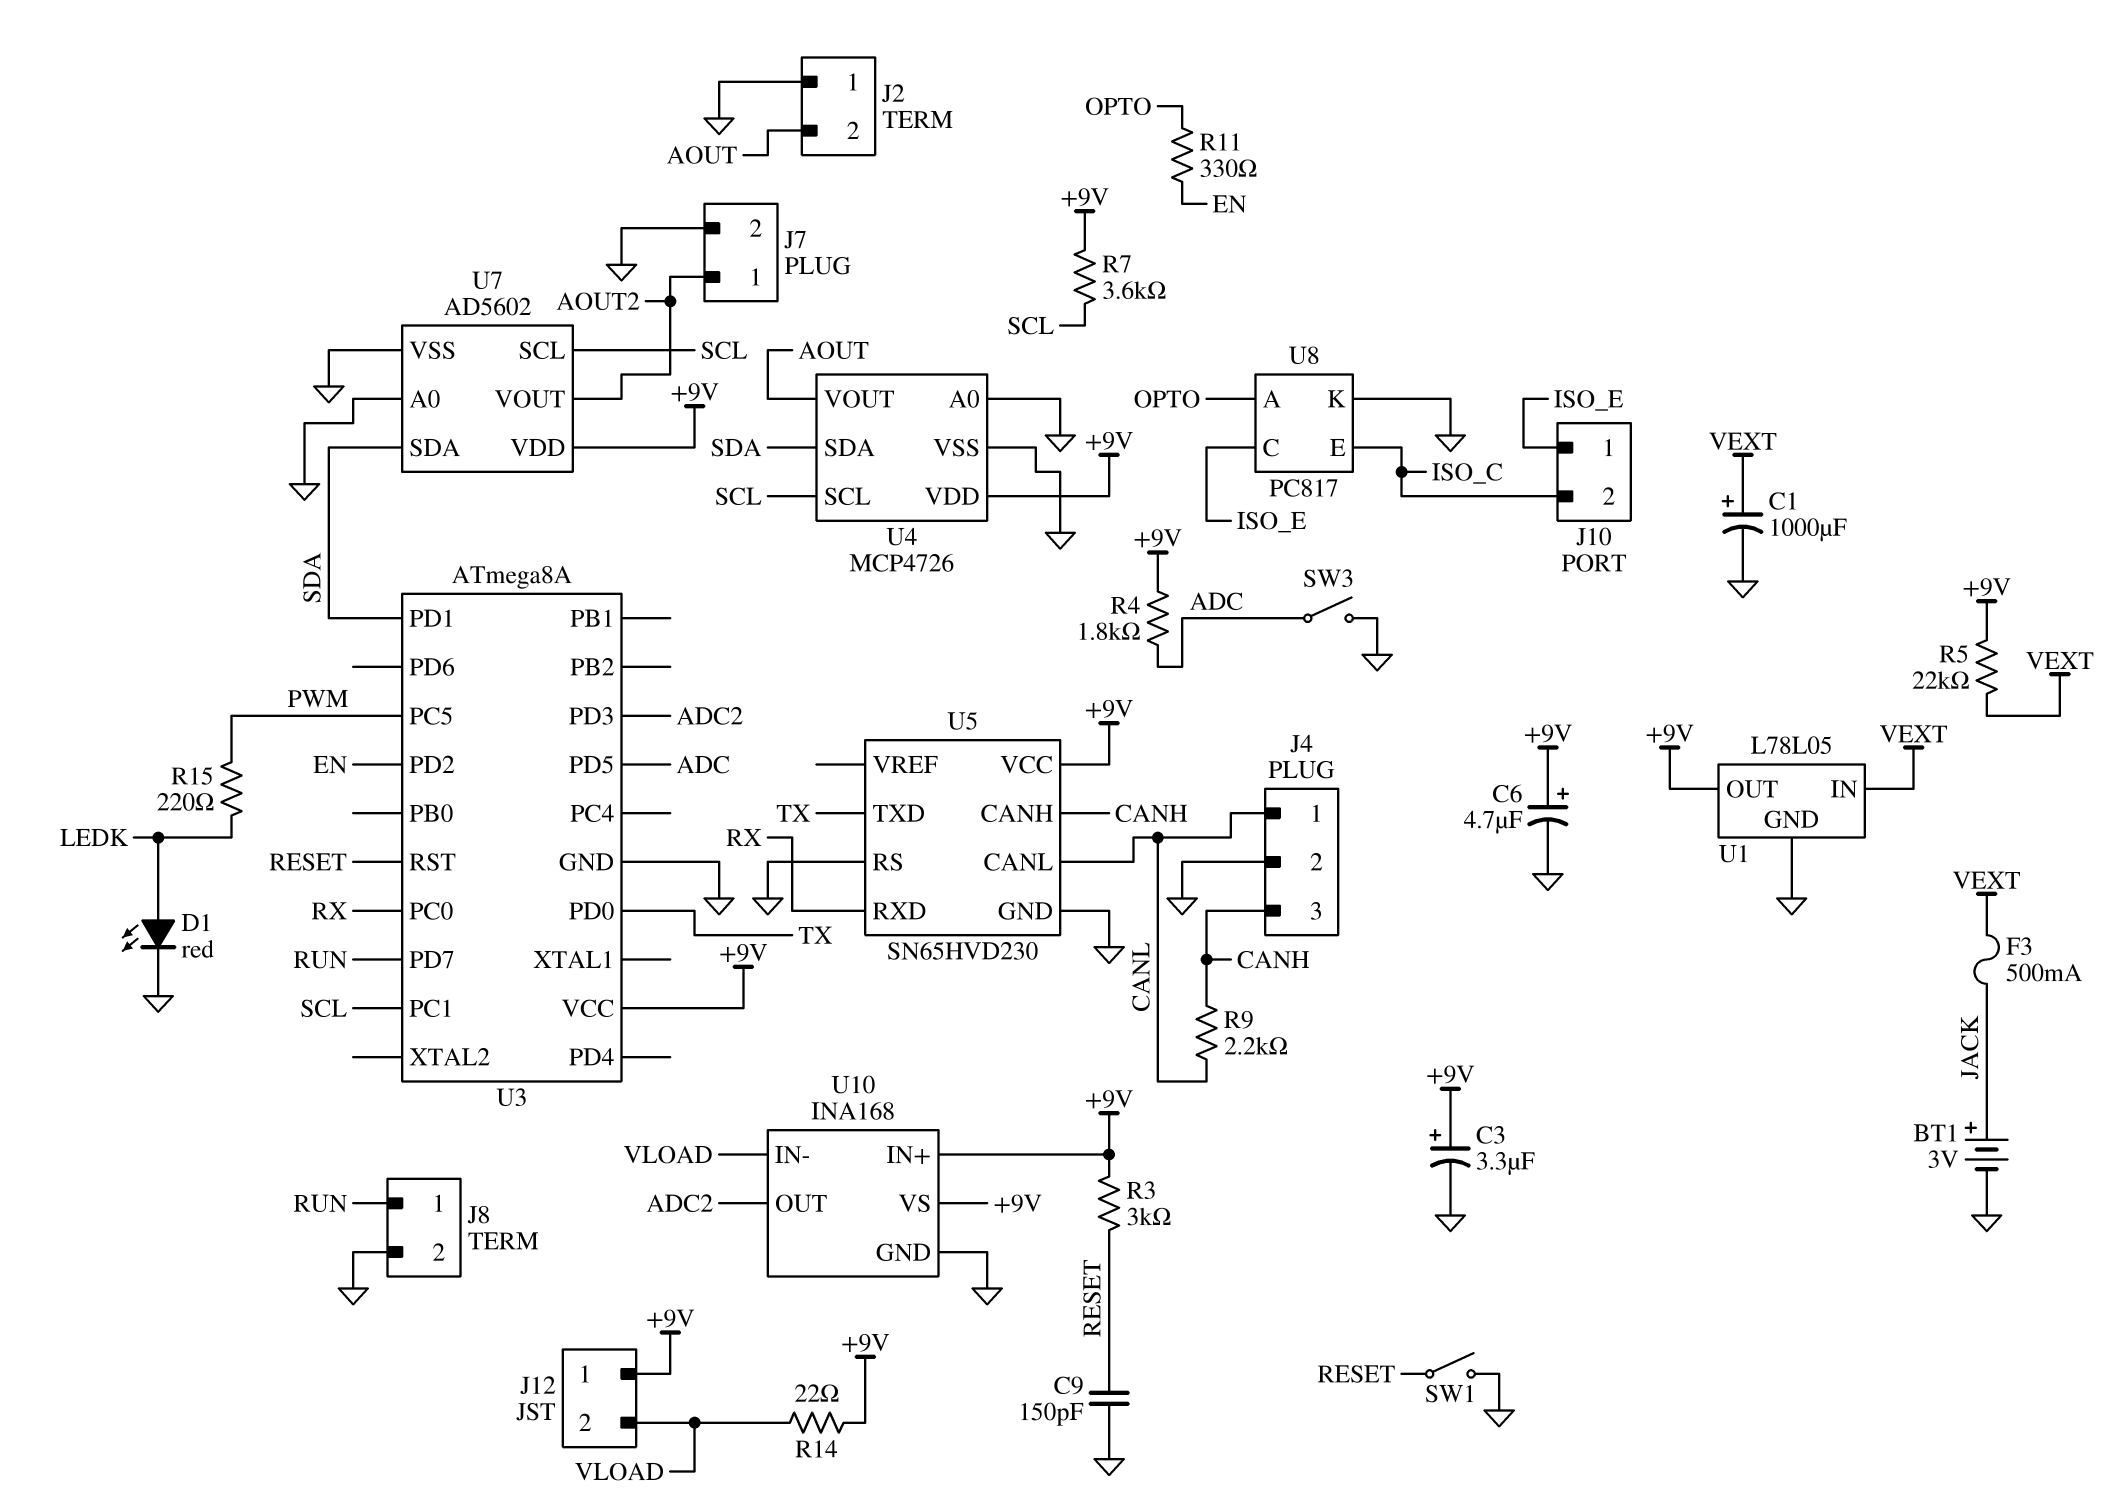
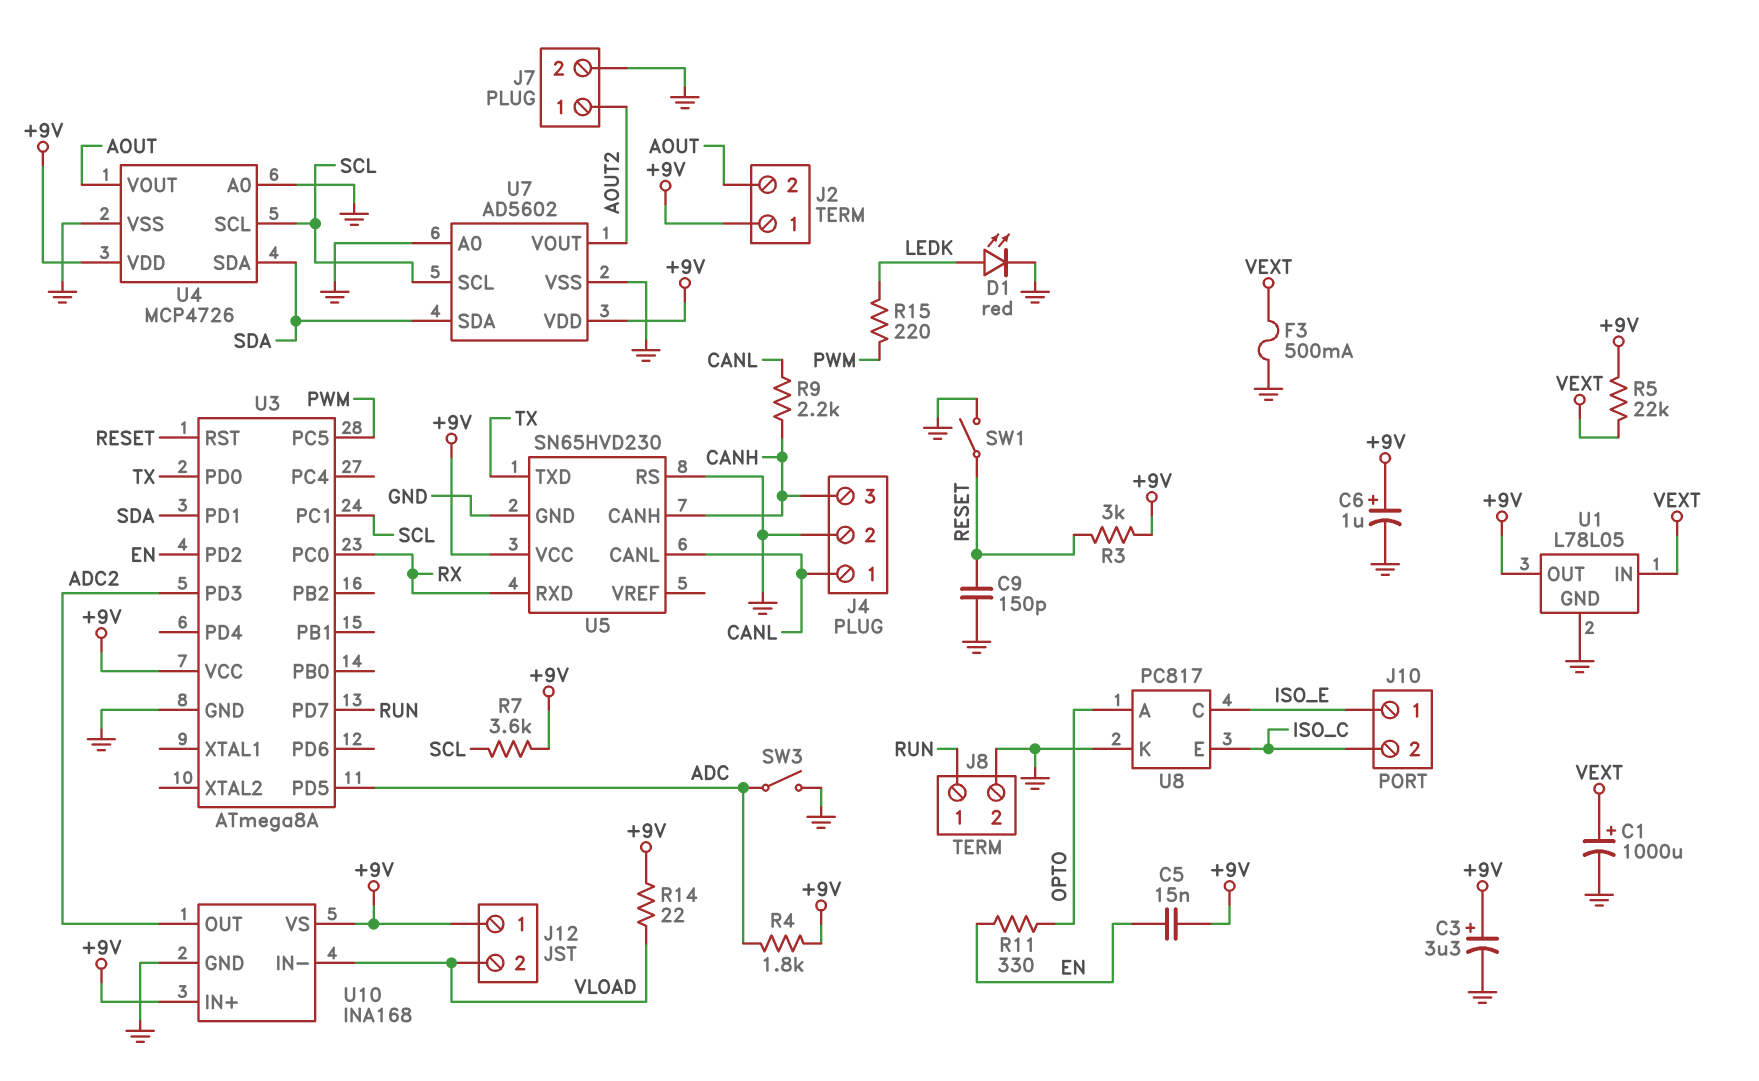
BT1: 3V (plus JACK, minus GND) -> none
C5: none -> 15nF (+9V, EN)
C6: 4.7uF (plus +9V, minus GND) -> 1uF (plus +9V, minus GND)
F3: 500mA (JACK, VEXT) -> 500mA (GND, VEXT)
J2 pin 1: GND -> +9V

